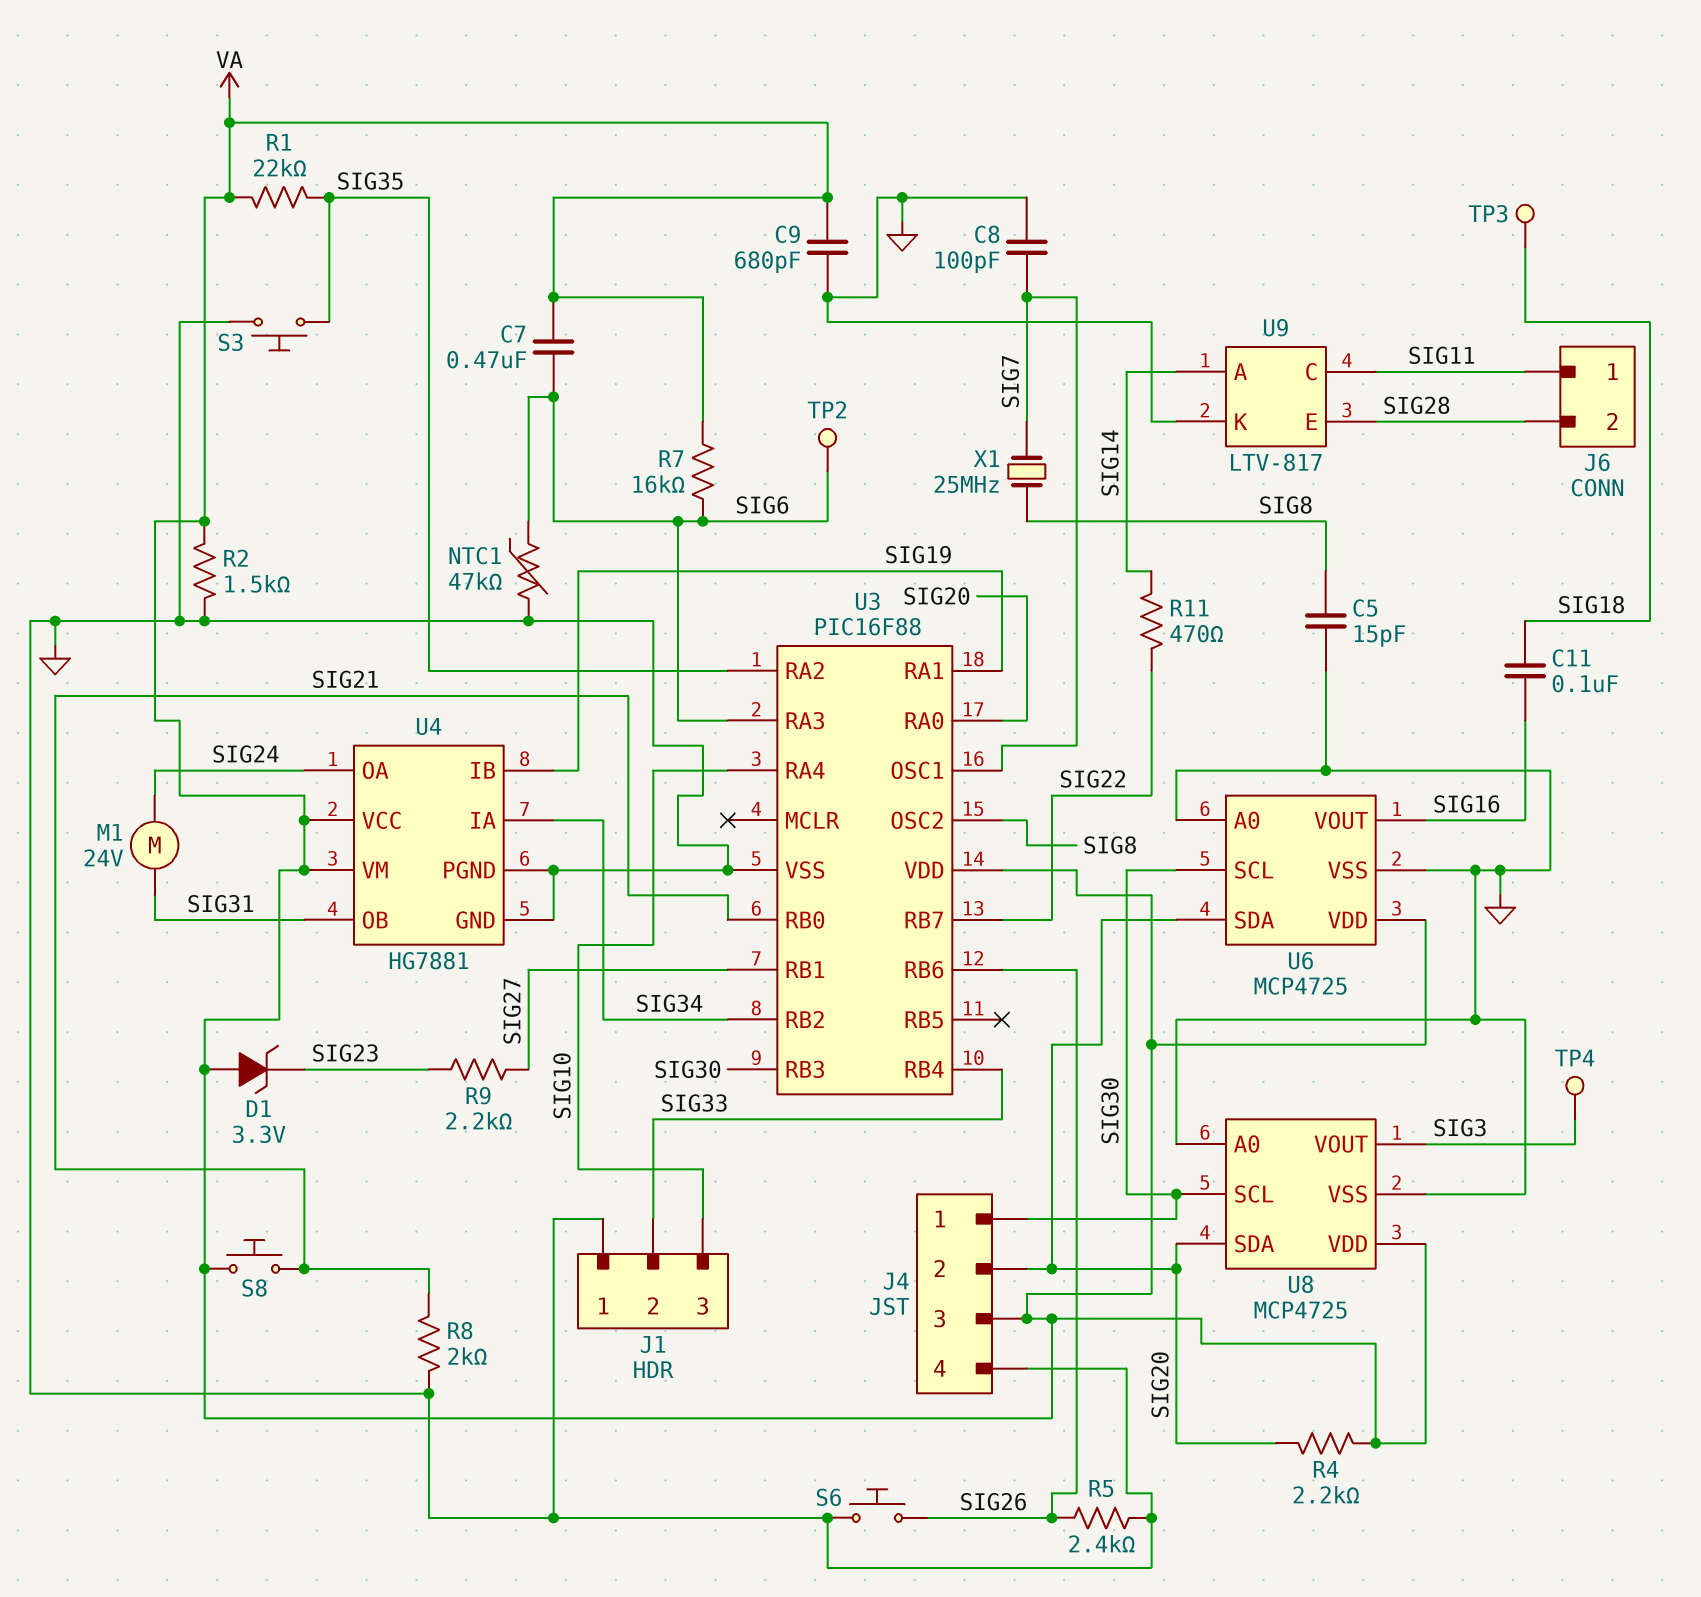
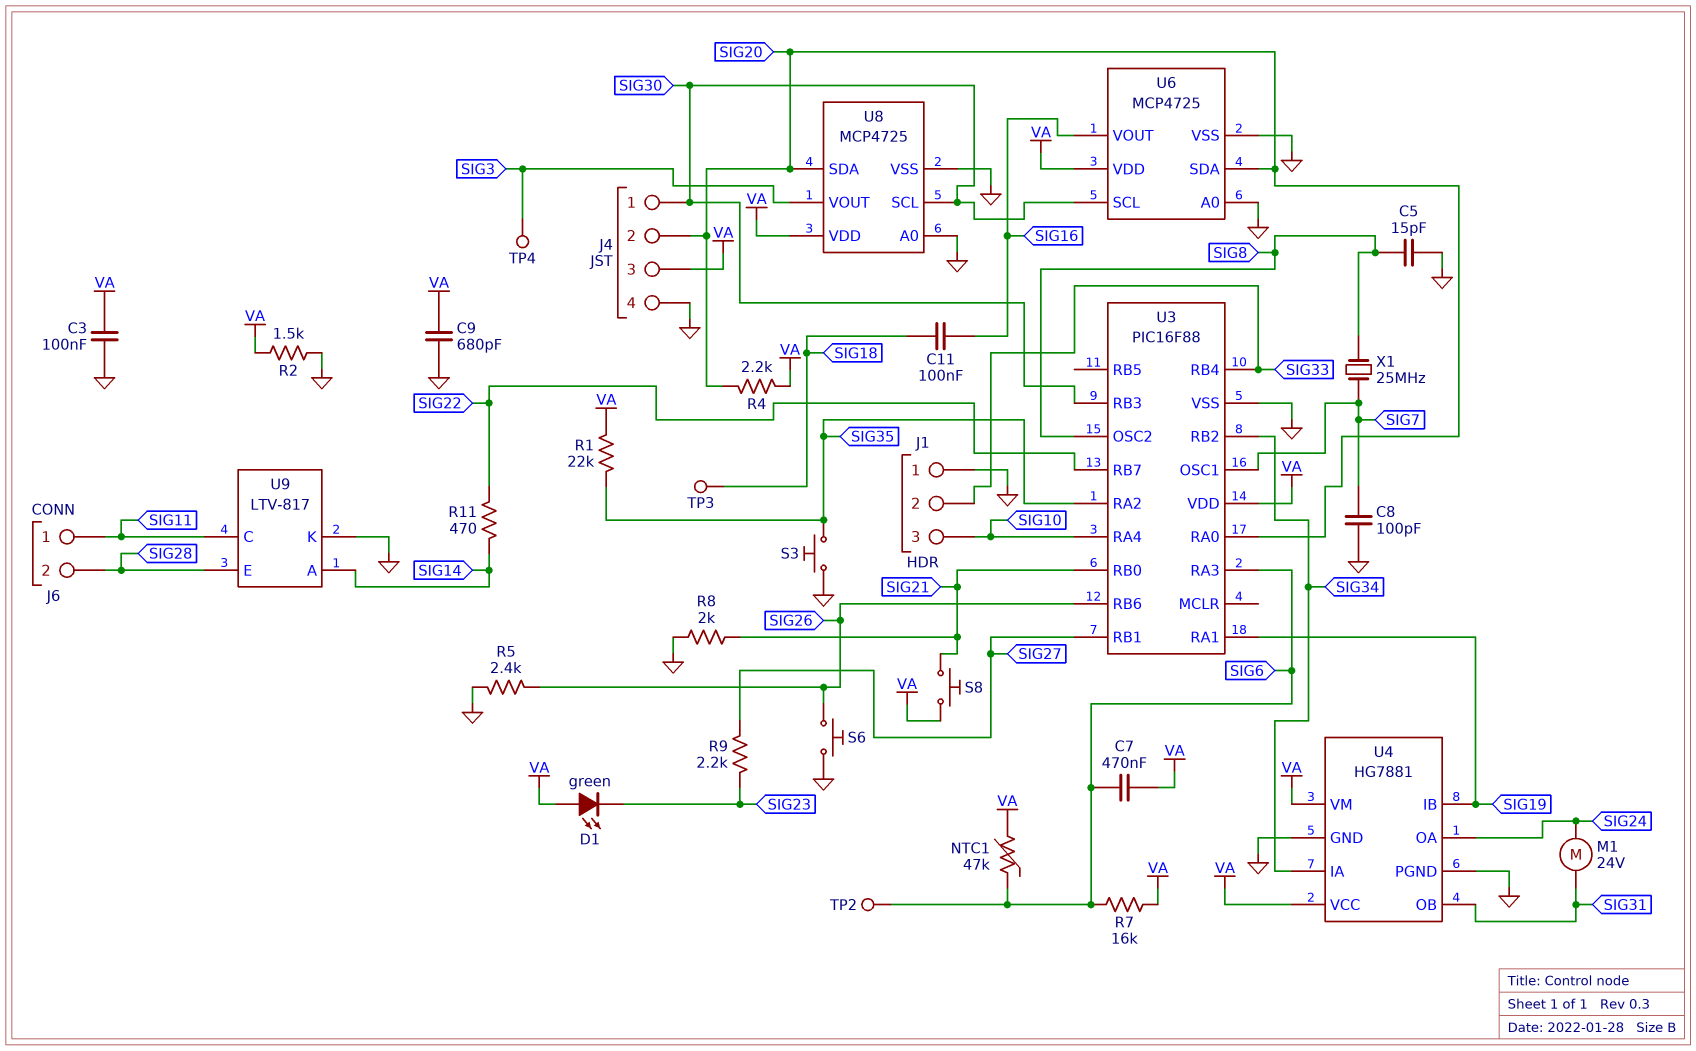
C3: none -> 100nF (GND, VA)
D1: zener 3.3V (A VA, K SIG23) -> LED green (A VA, K SIG23)
NTC1: 47k (GND, SIG6) -> 47k (SIG6, VA)

